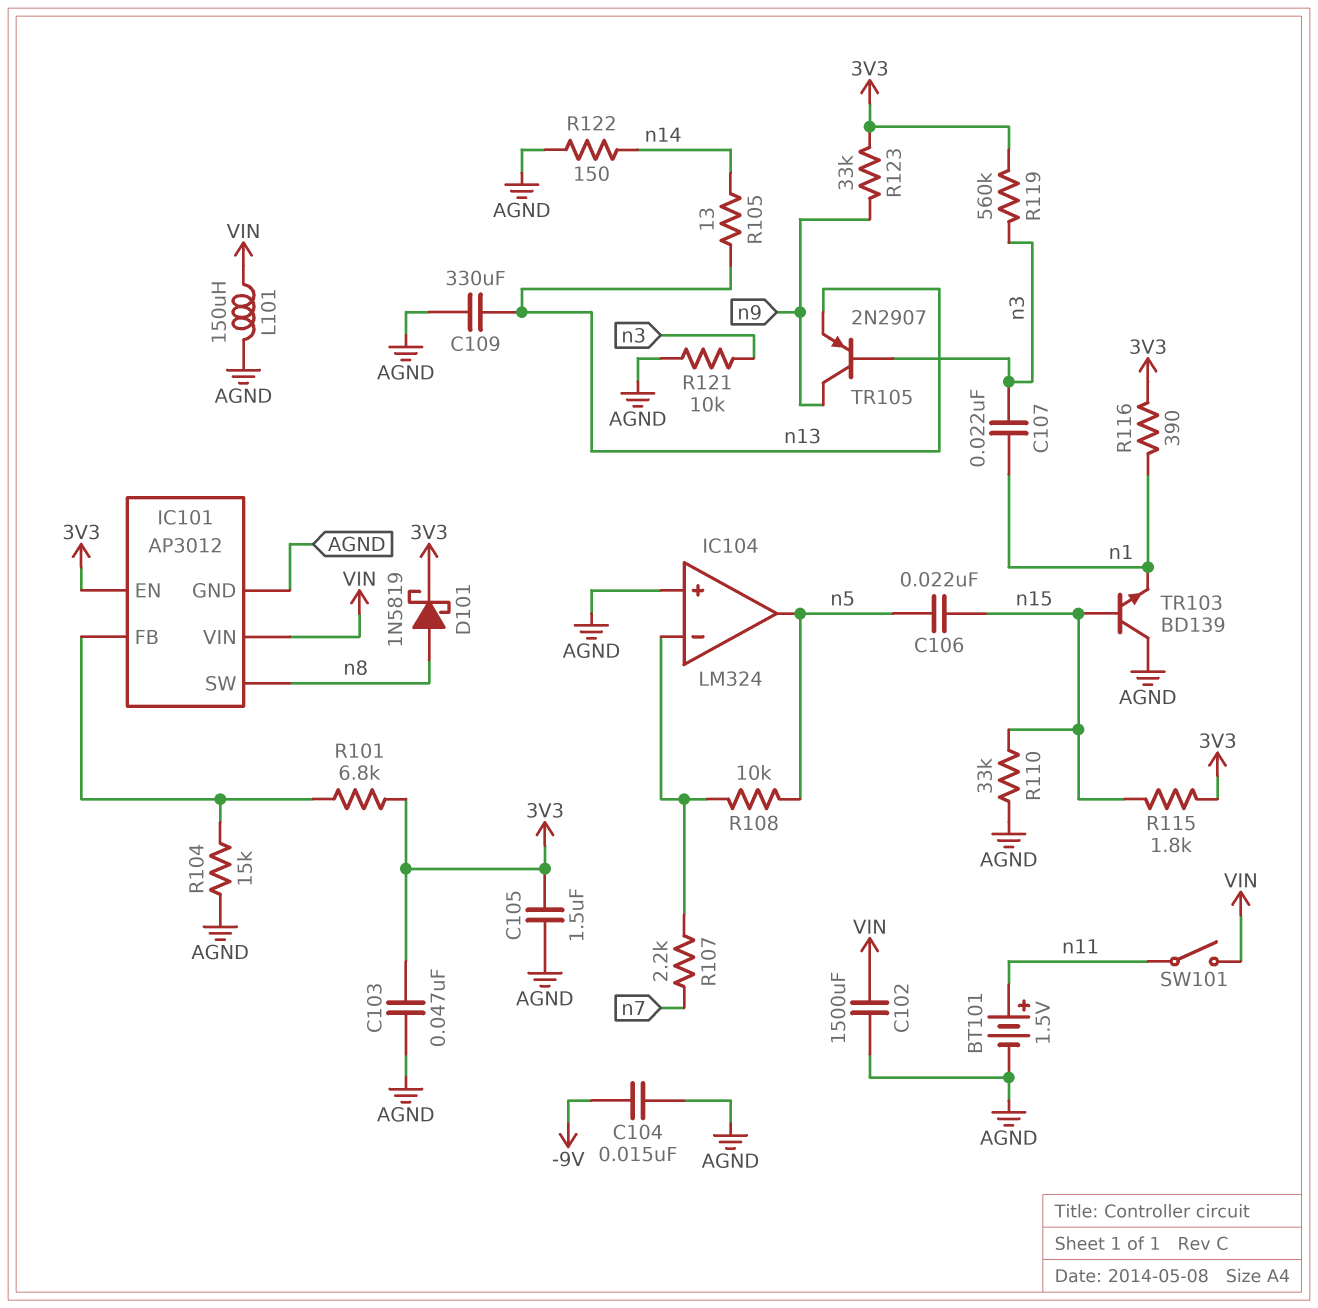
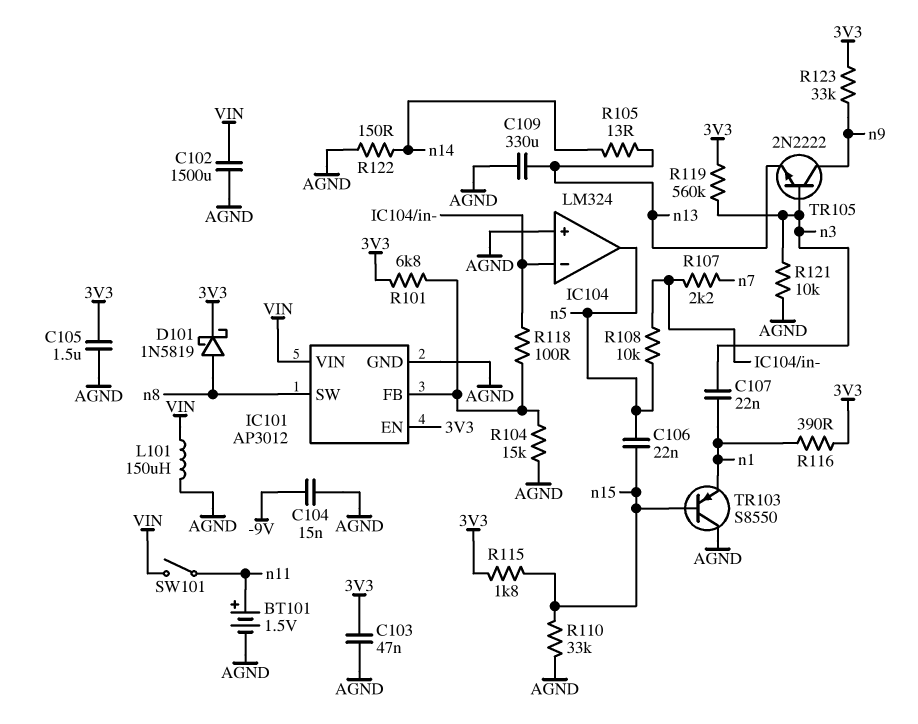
R118: none -> 100 (IC101/FB, IC104/in-)
TR103: NPN BD139 (B n15, C AGND, E n1) -> PNP S8550 (B n15, C AGND, E n1)
TR105: PNP 2N2907 (B n3, C n9, E n13) -> NPN 2N2222 (B n3, C n9, E n13)

